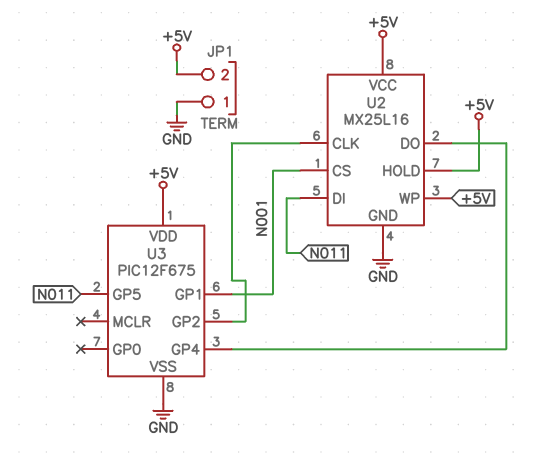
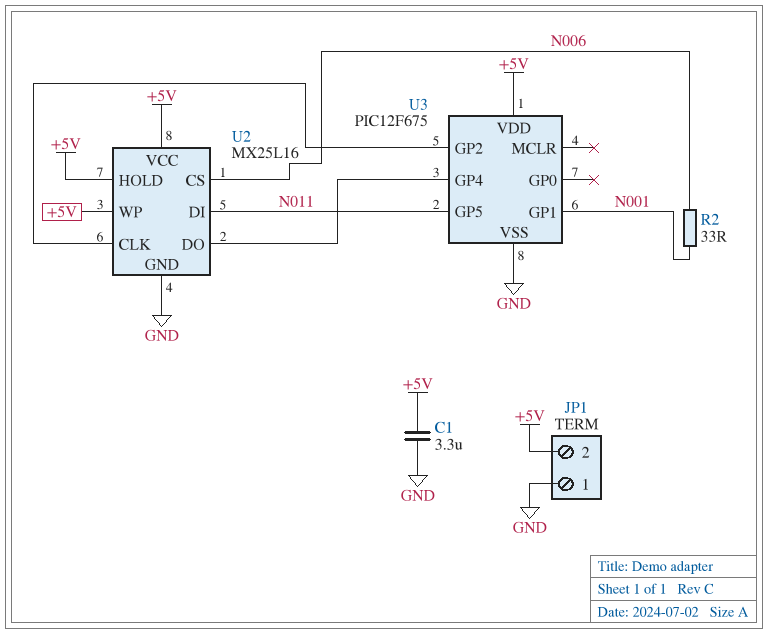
C1: none -> 3.3uF (+5V, GND)
R2: none -> 33 (N001, N006)
U2 pin CS: N001 -> N006

